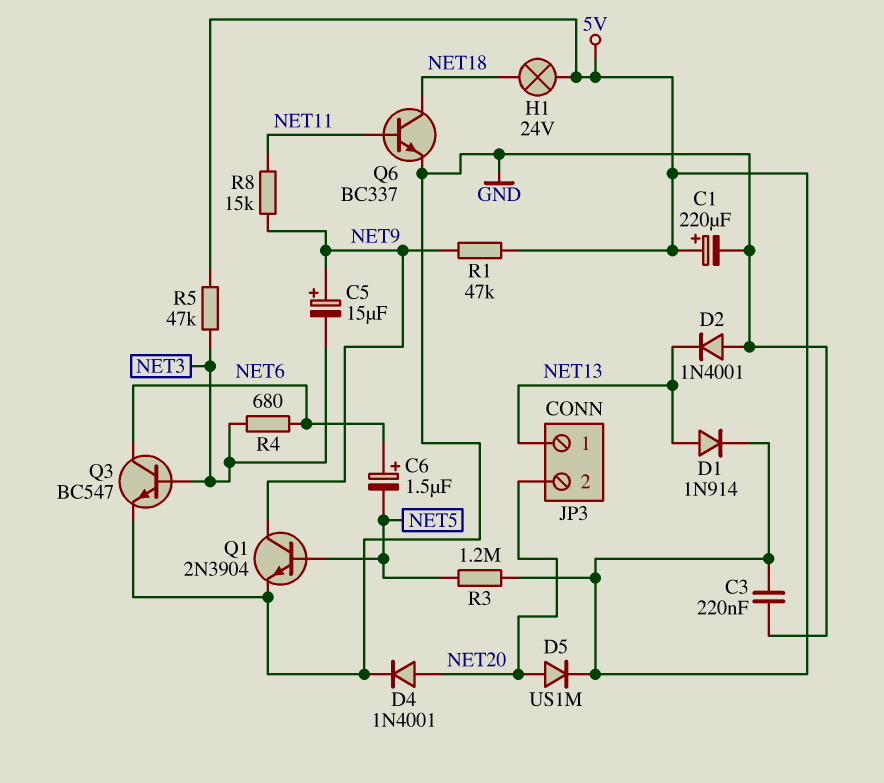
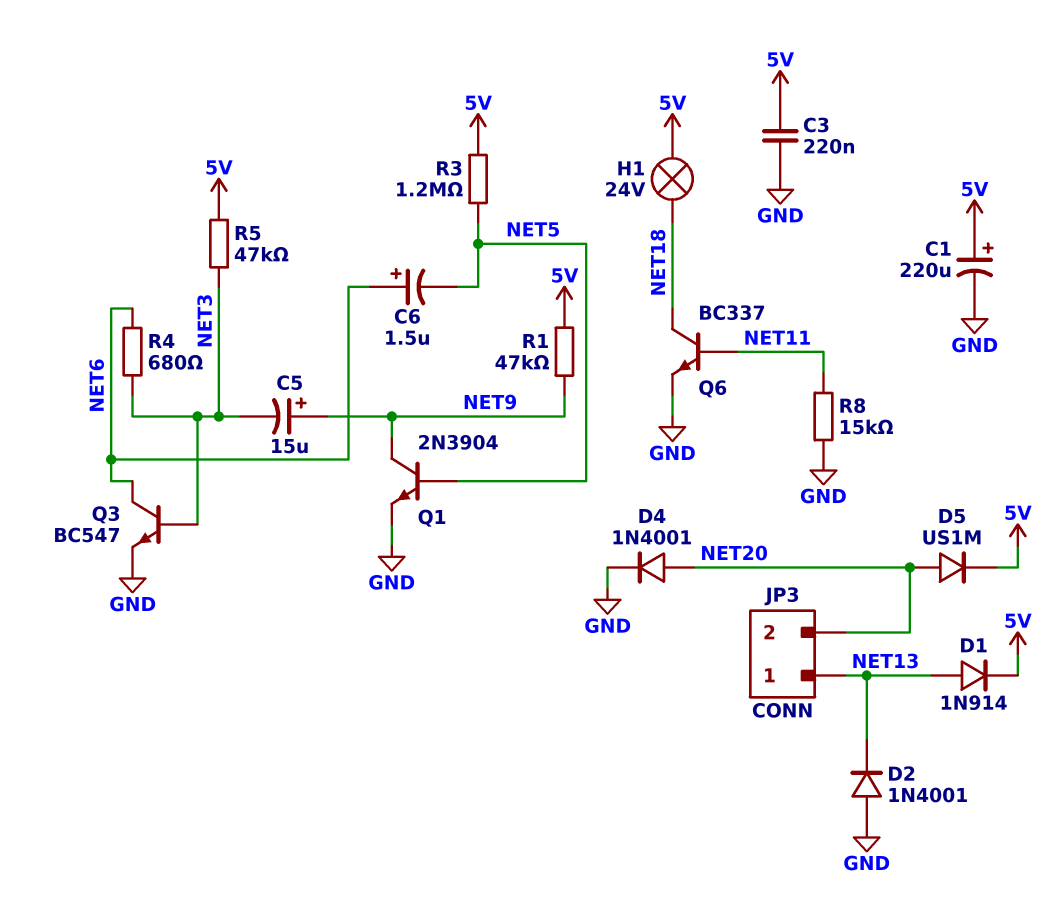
R8: 15k (NET9, NET11) -> 15k (GND, NET11)

